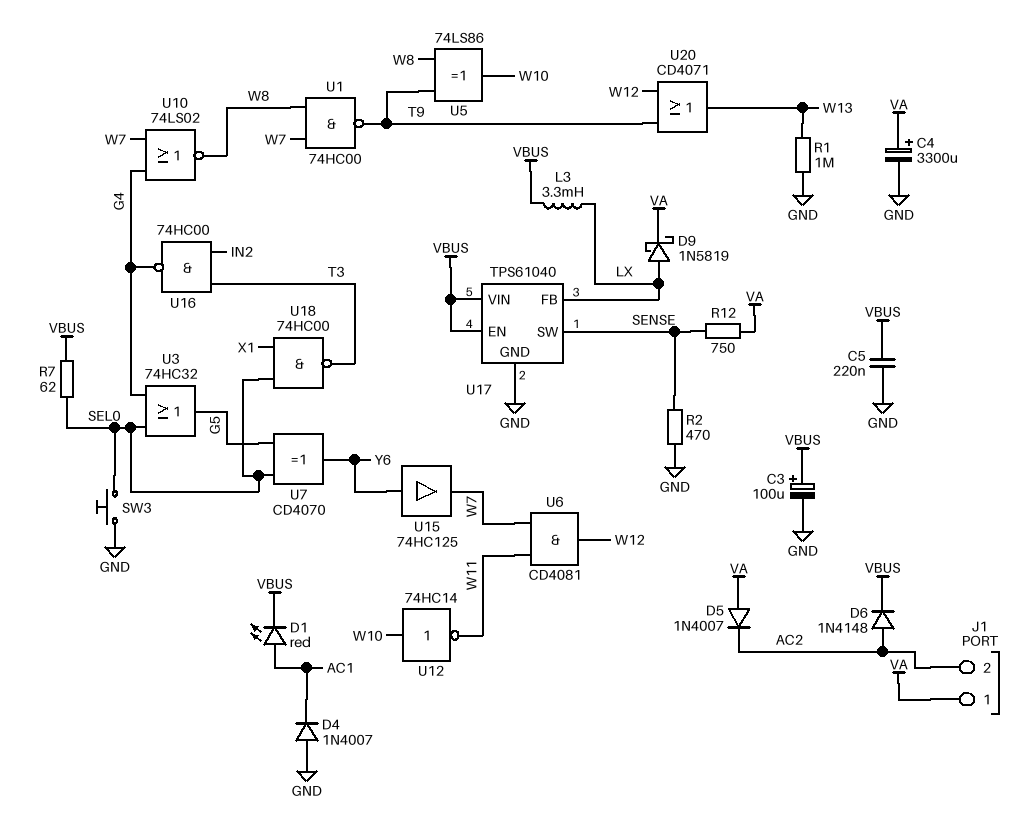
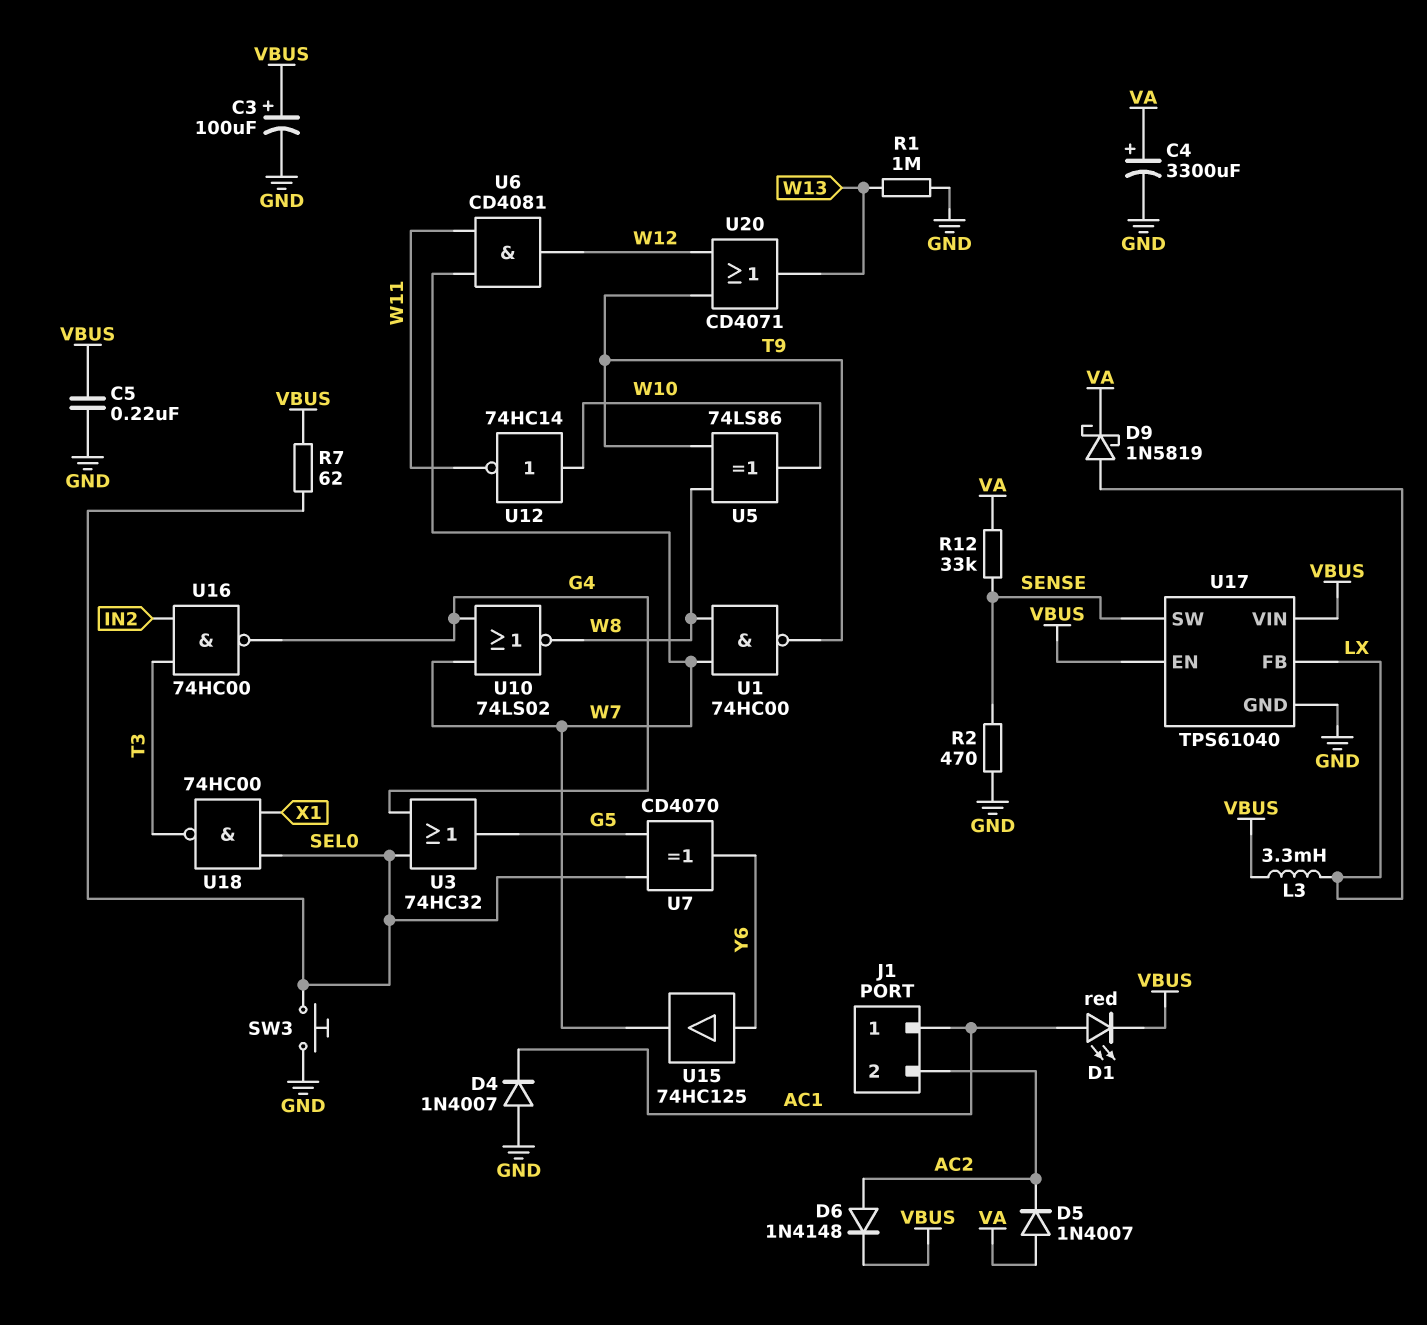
J1 pin 1: VA -> AC1
R12: 750 (SENSE, VA) -> 33k (SENSE, VA)

